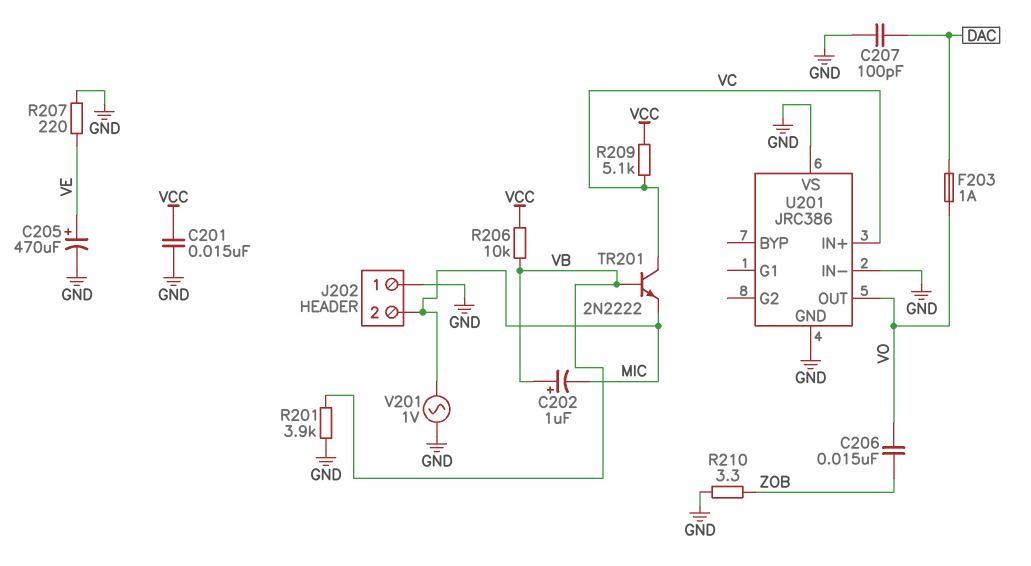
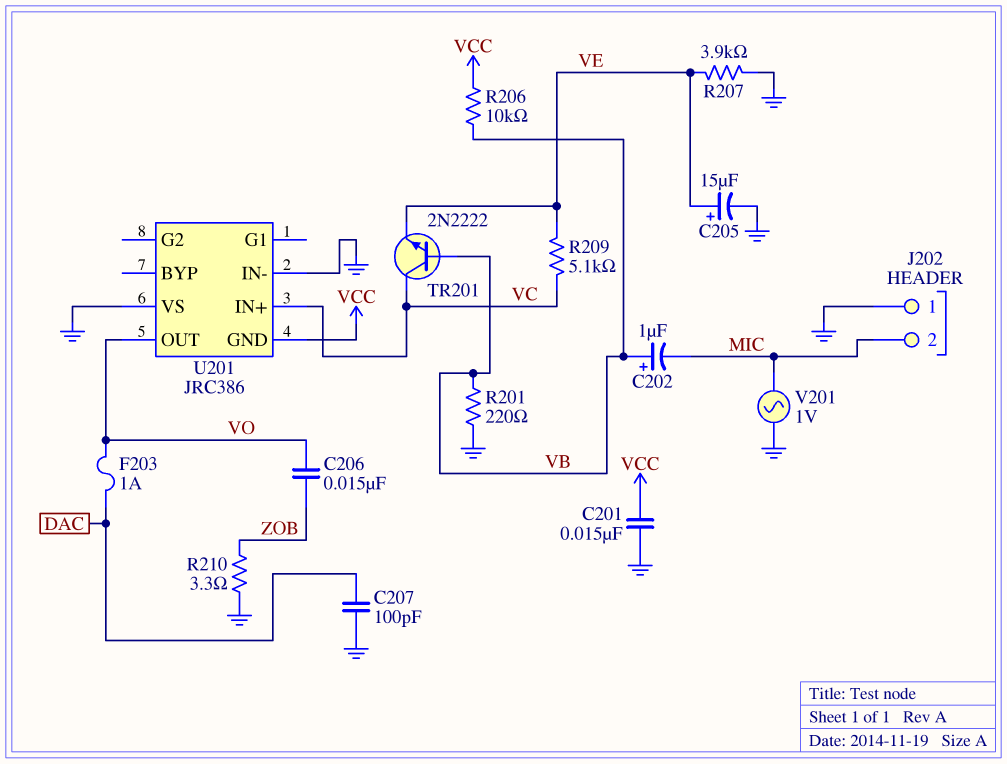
C205: 470uF (plus VE, minus GND) -> 15uF (plus VE, minus GND)
R201: 3.9k (GND, VB) -> 220 (GND, VB)
R207: 220 (GND, VE) -> 3.9k (GND, VE)
R209: 5.1k (VC, VCC) -> 5.1k (VC, VE)
TR201: NPN 2N2222 (B VB, C VC, E MIC) -> NPN 2N2222 (B VB, C VC, E VE)
U201 pin GND: GND -> VCC

